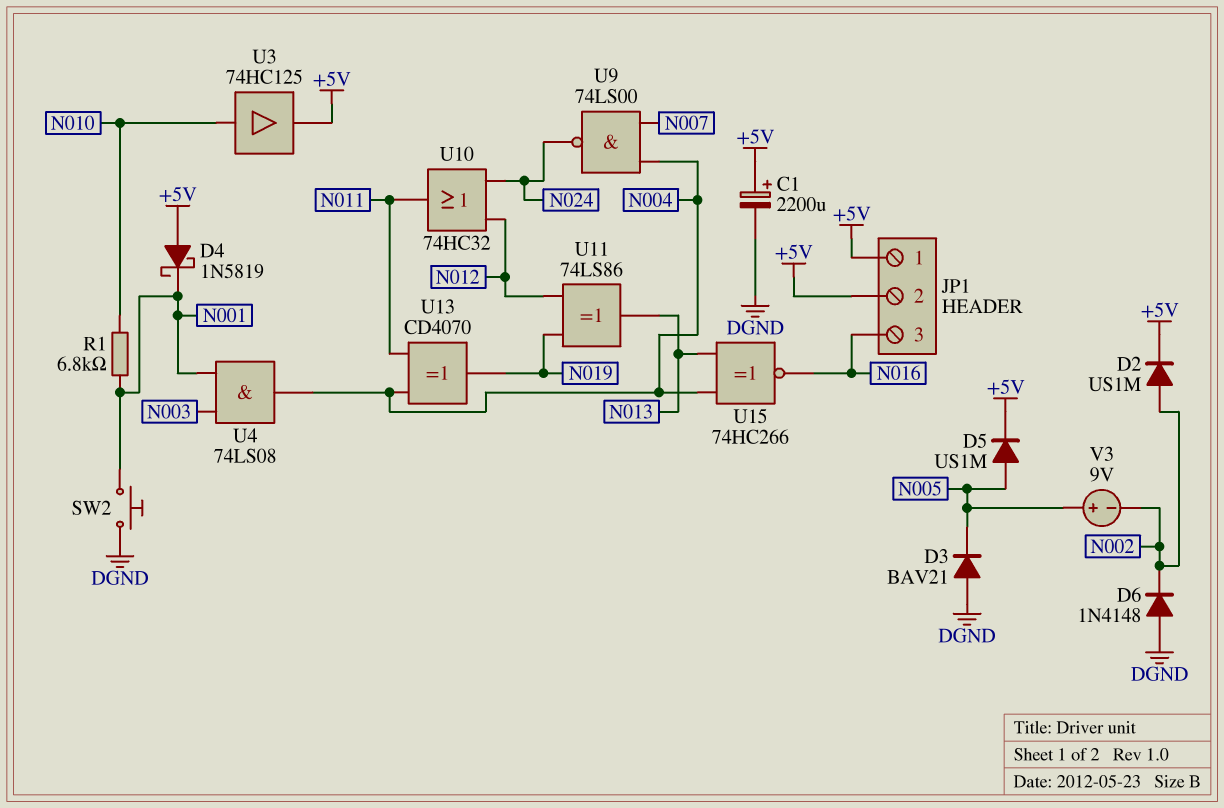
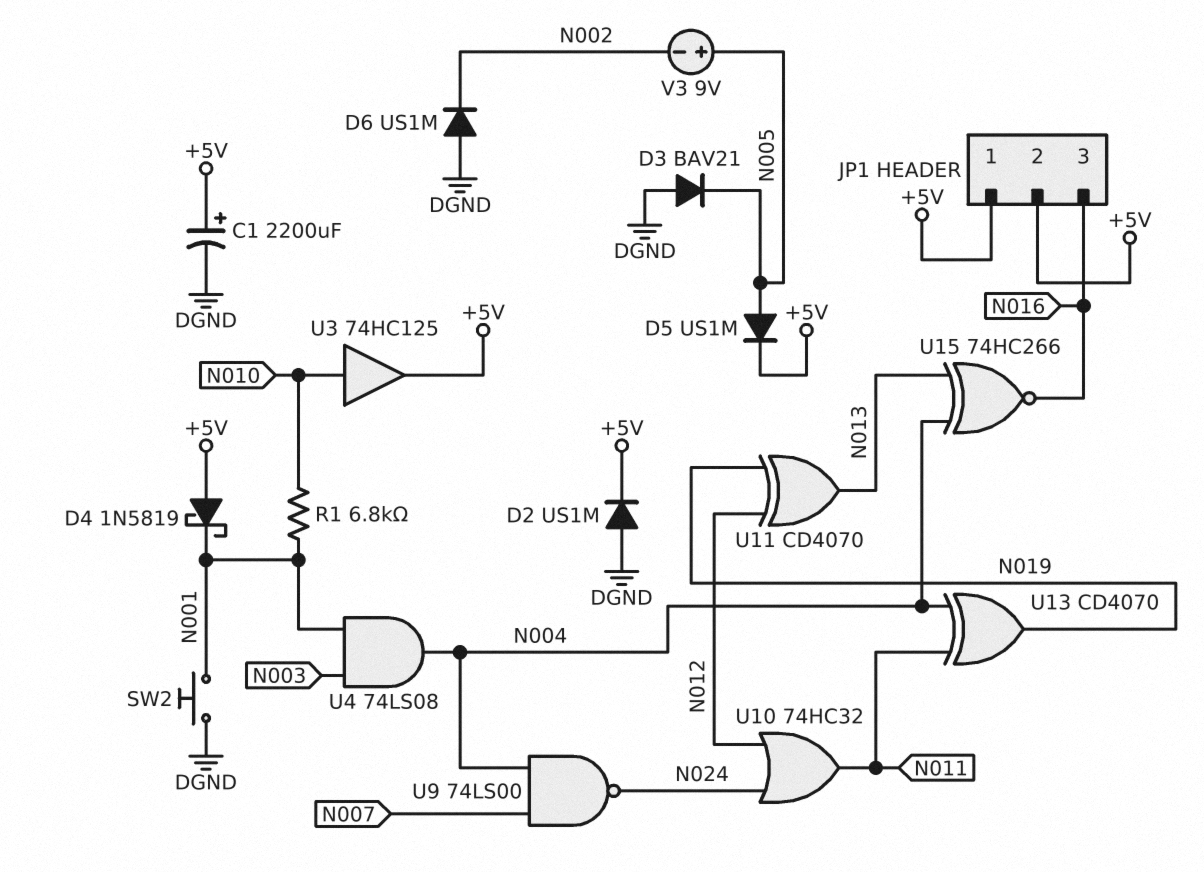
D2: diode US1M (A N002, K +5V) -> diode US1M (A DGND, K +5V)
D6: diode 1N4148 (A DGND, K N002) -> diode US1M (A DGND, K N002)
U11: XOR 74LS86 (in N012, in N019, out N013) -> XOR CD4070 (in N012, in N019, out N013)

